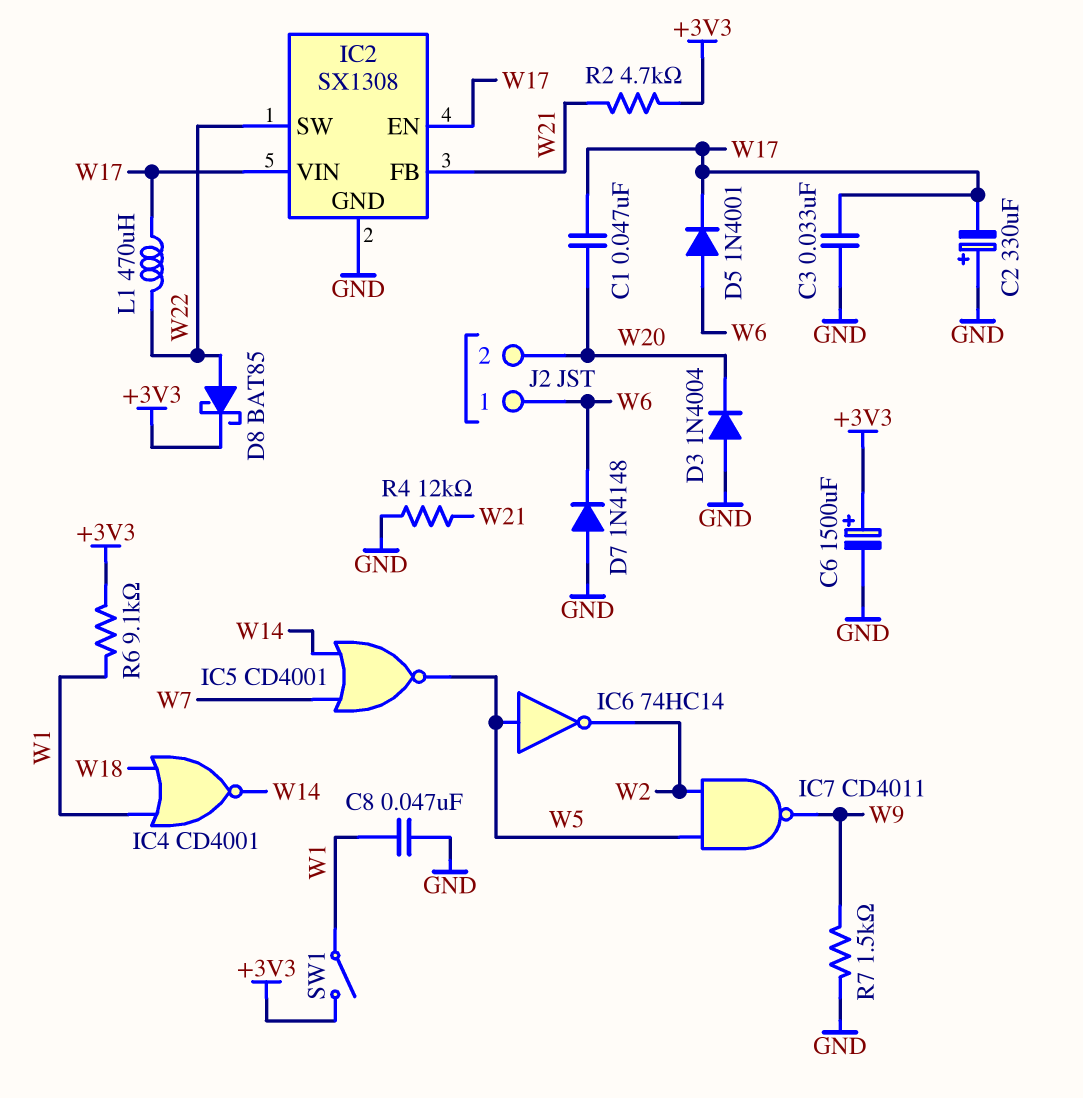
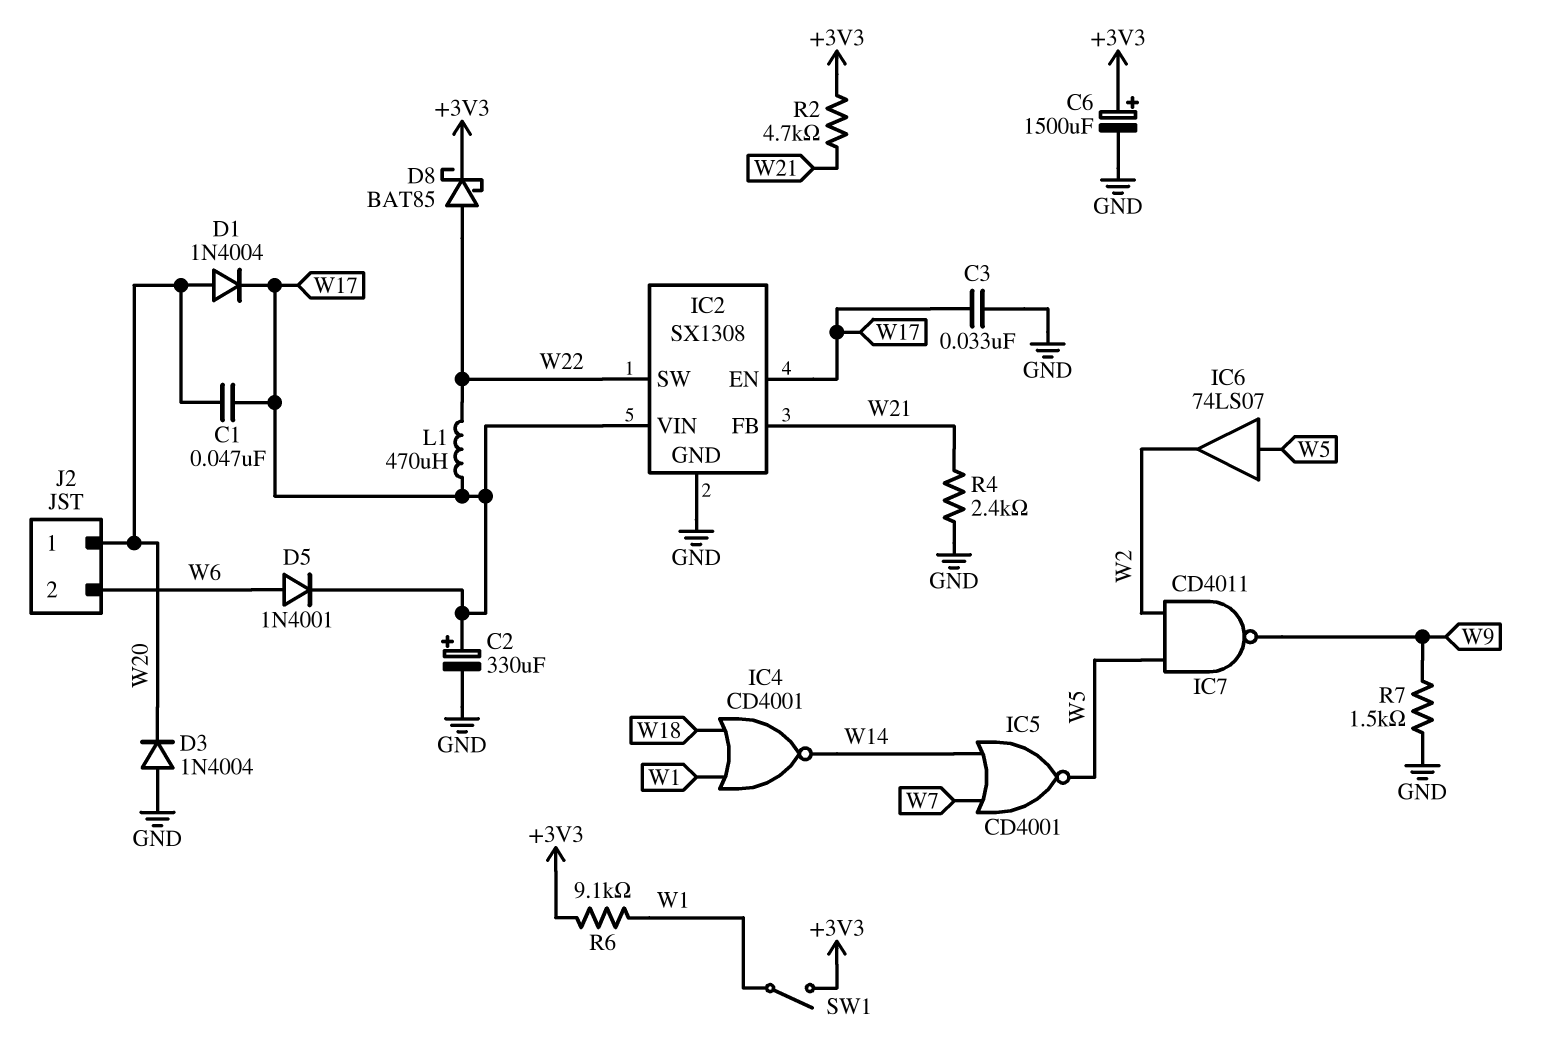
C2: 330uF (plus GND, minus W17) -> 330uF (plus W17, minus GND)
C8: 47nF (GND, W1) -> none
D1: none -> diode 1N4004 (A W20, K W17)
D7: diode 1N4148 (A GND, K W6) -> none
IC6: NOT 74HC14 (in W5, out W2) -> buffer 74LS07 (in W5, out W2)
J2 pin 1: W6 -> W20
J2 pin 2: W20 -> W6
R4: 12k (GND, W21) -> 2.4k (GND, W21)

